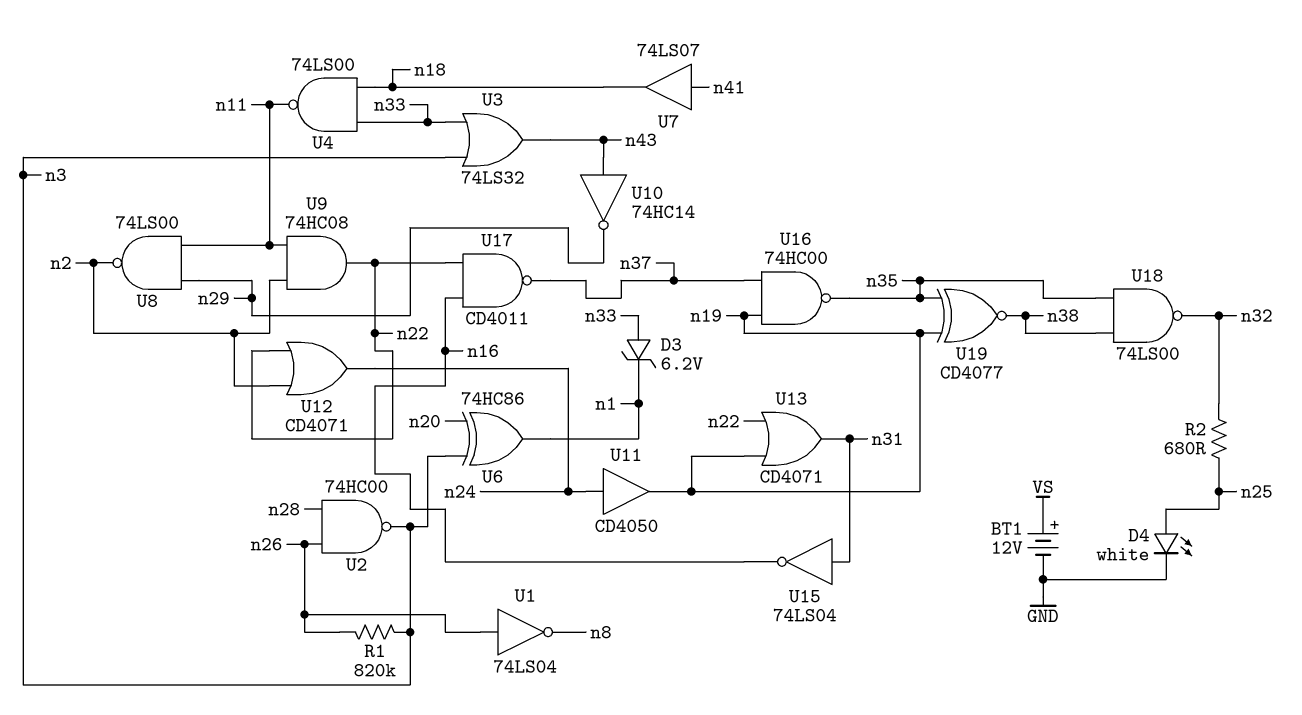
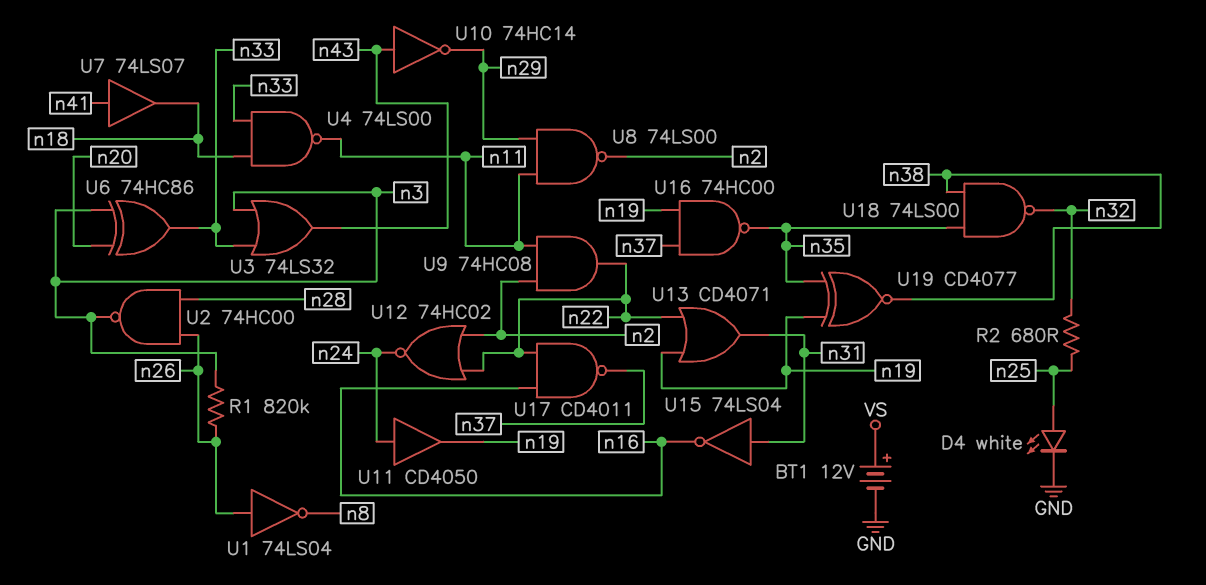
D3: zener 6.2V (A n33, K n1) -> none
U6: XOR 74HC86 (in n3, in n20, out n1) -> XOR 74HC86 (in n3, in n20, out n33)
U12: OR CD4071 (in n2, in n22, out n24) -> NOR 74HC02 (in n2, in n22, out n24)

